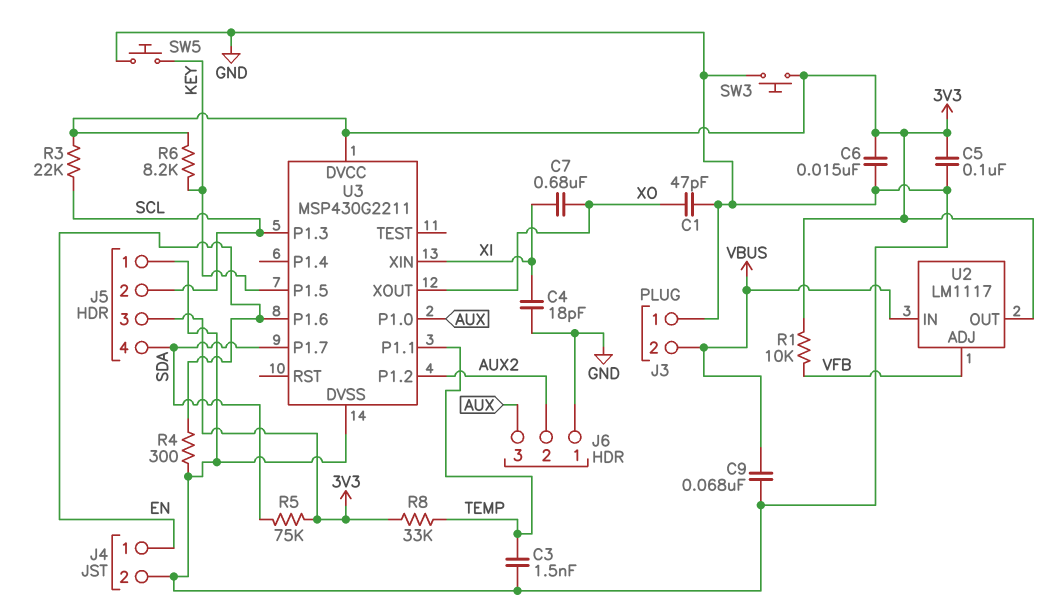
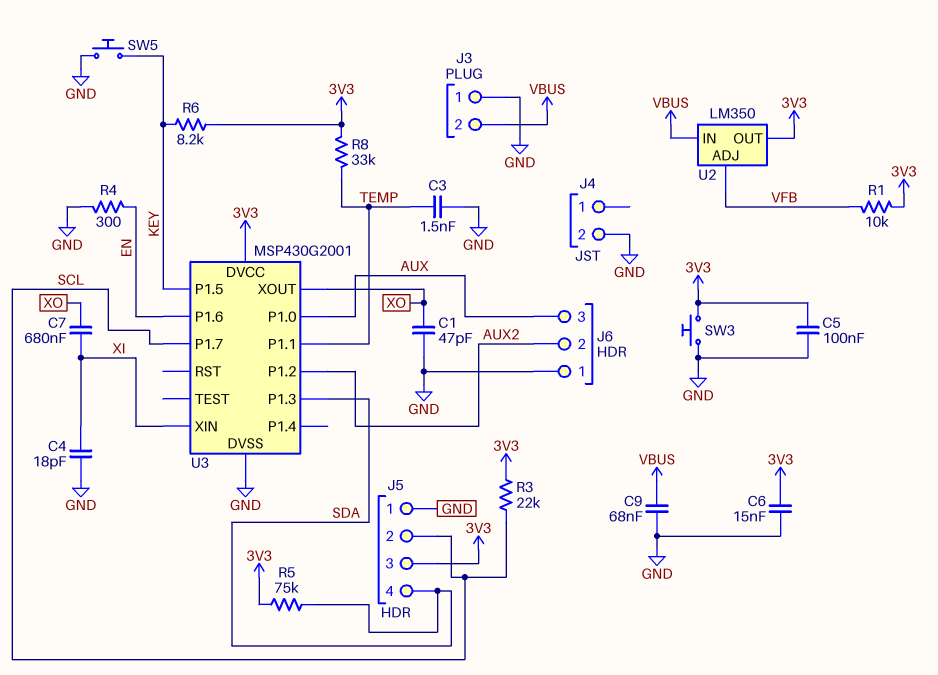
J4 pin 1: EN -> none
U2: LM1117 -> LM350
U3: MSP430G2211 -> MSP430G2001
U3 pin P1.3: SCL -> SDA
U3 pin P1.7: SDA -> SCL

